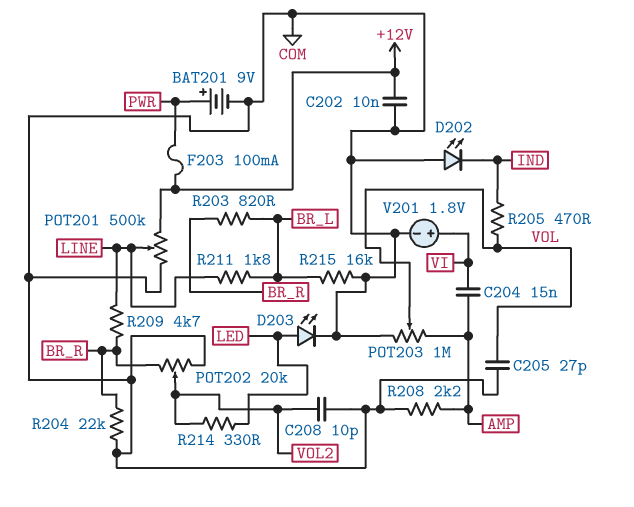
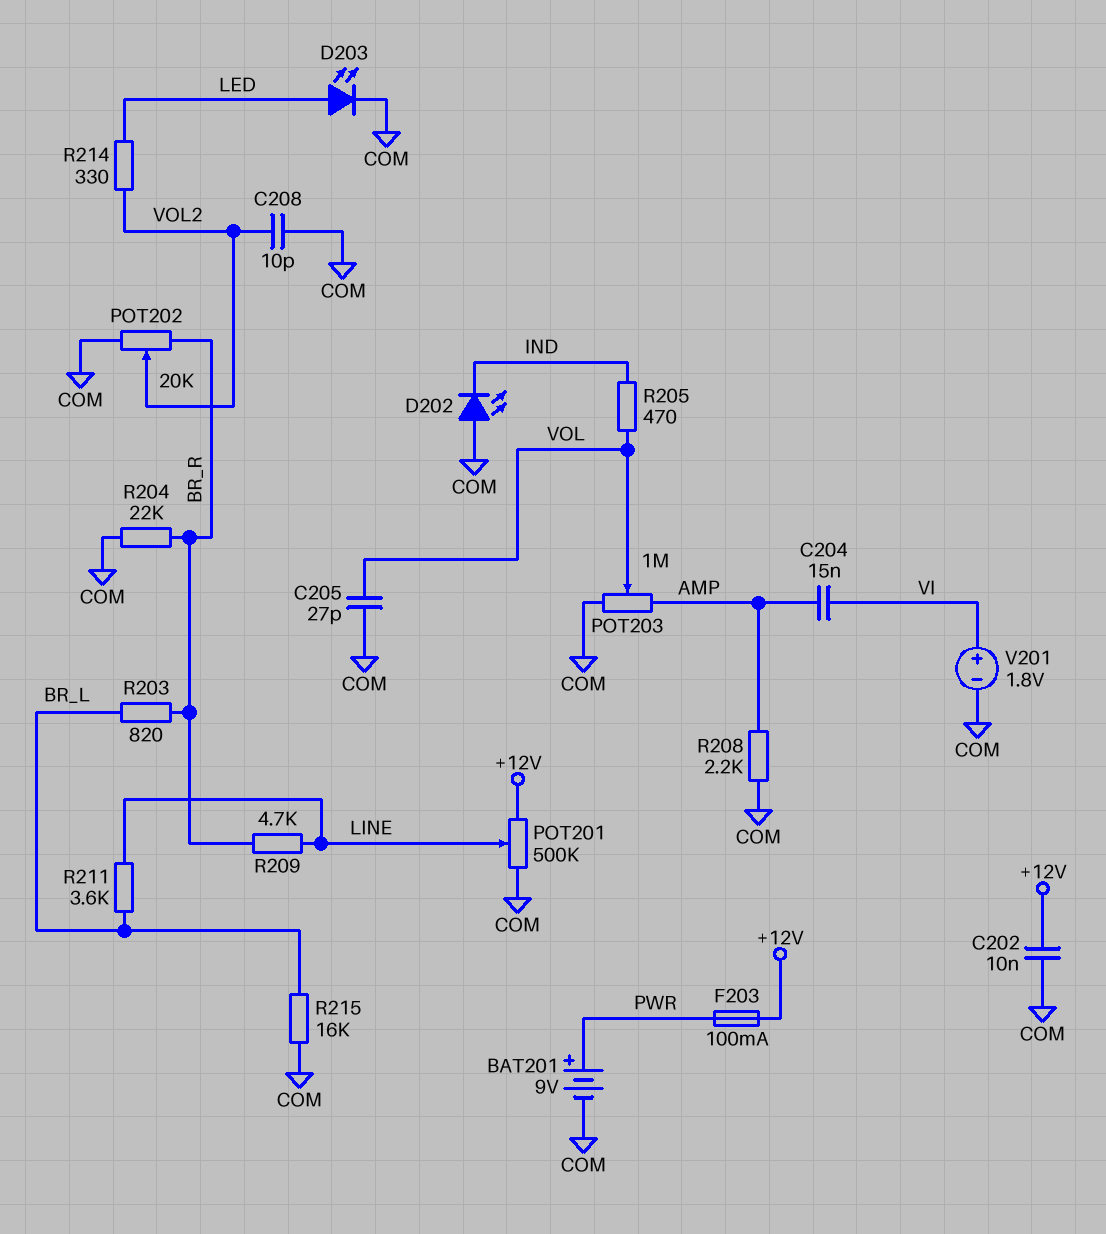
R211: 1.8k (BR_L, LINE) -> 3.6k (BR_L, LINE)

